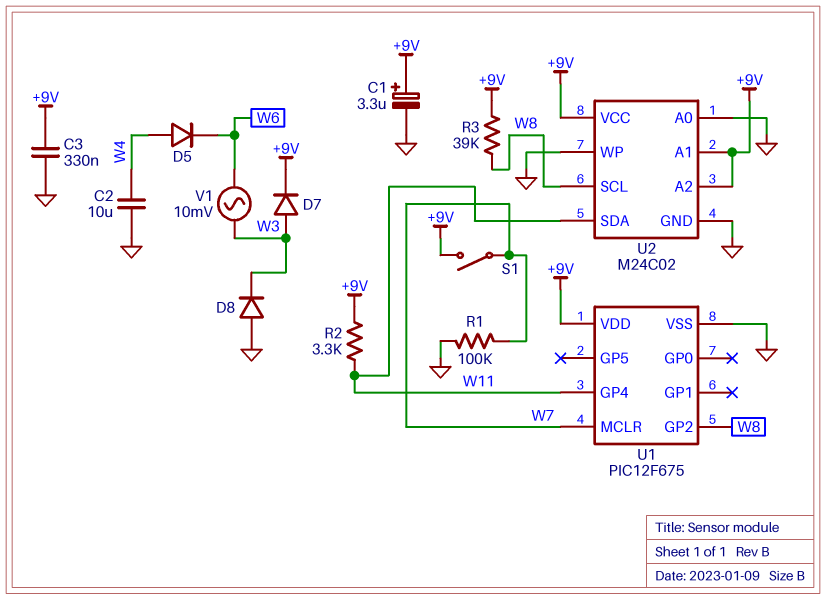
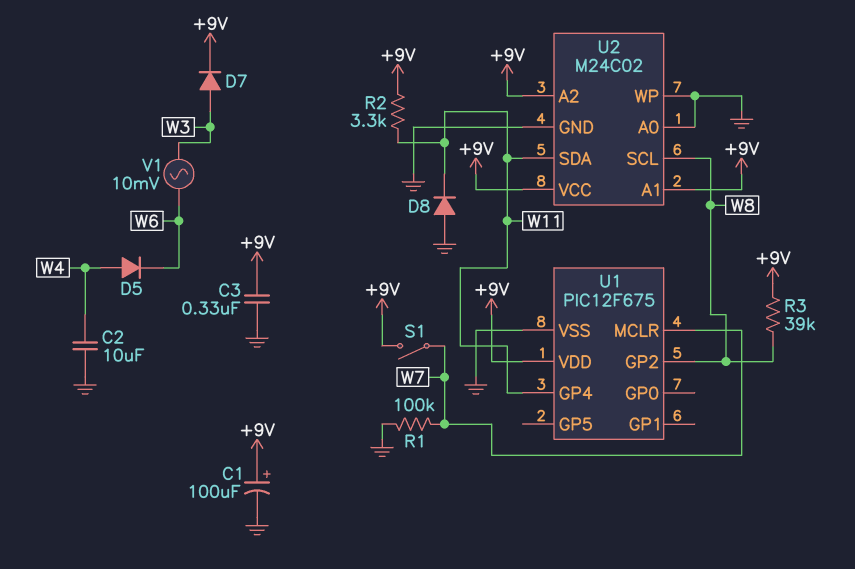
C1: 3.3uF (plus +9V, minus GND) -> 100uF (plus +9V, minus GND)
D8: diode (A GND, K W3) -> diode (A GND, K W11)

